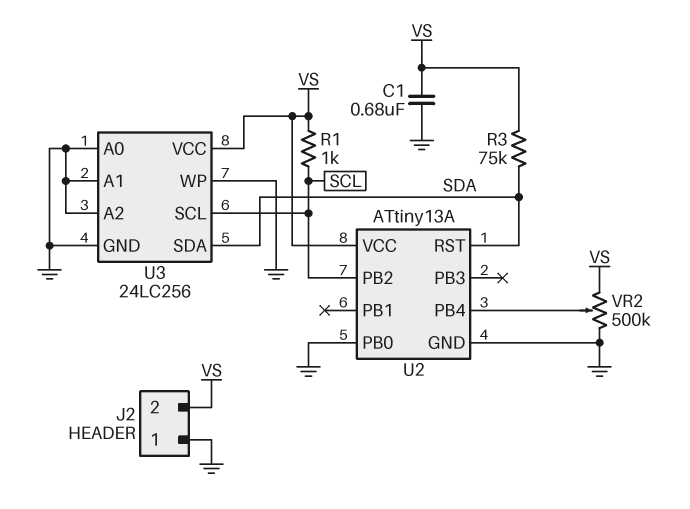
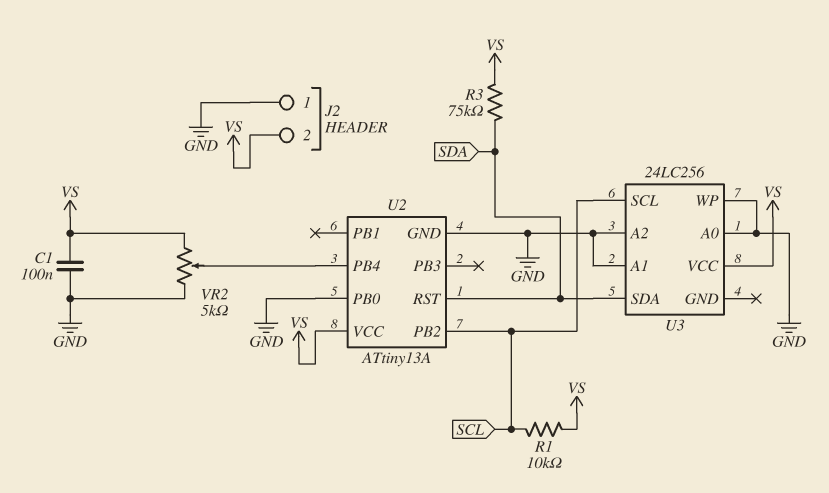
C1: 680nF (GND, VS) -> 100nF (GND, VS)
R1: 1k (SCL, VS) -> 10k (SCL, VS)
U3 pin GND: GND -> none
VR2: 500k (GND, VS, wiper U2/PB4) -> 5k (GND, VS, wiper U2/PB4)

